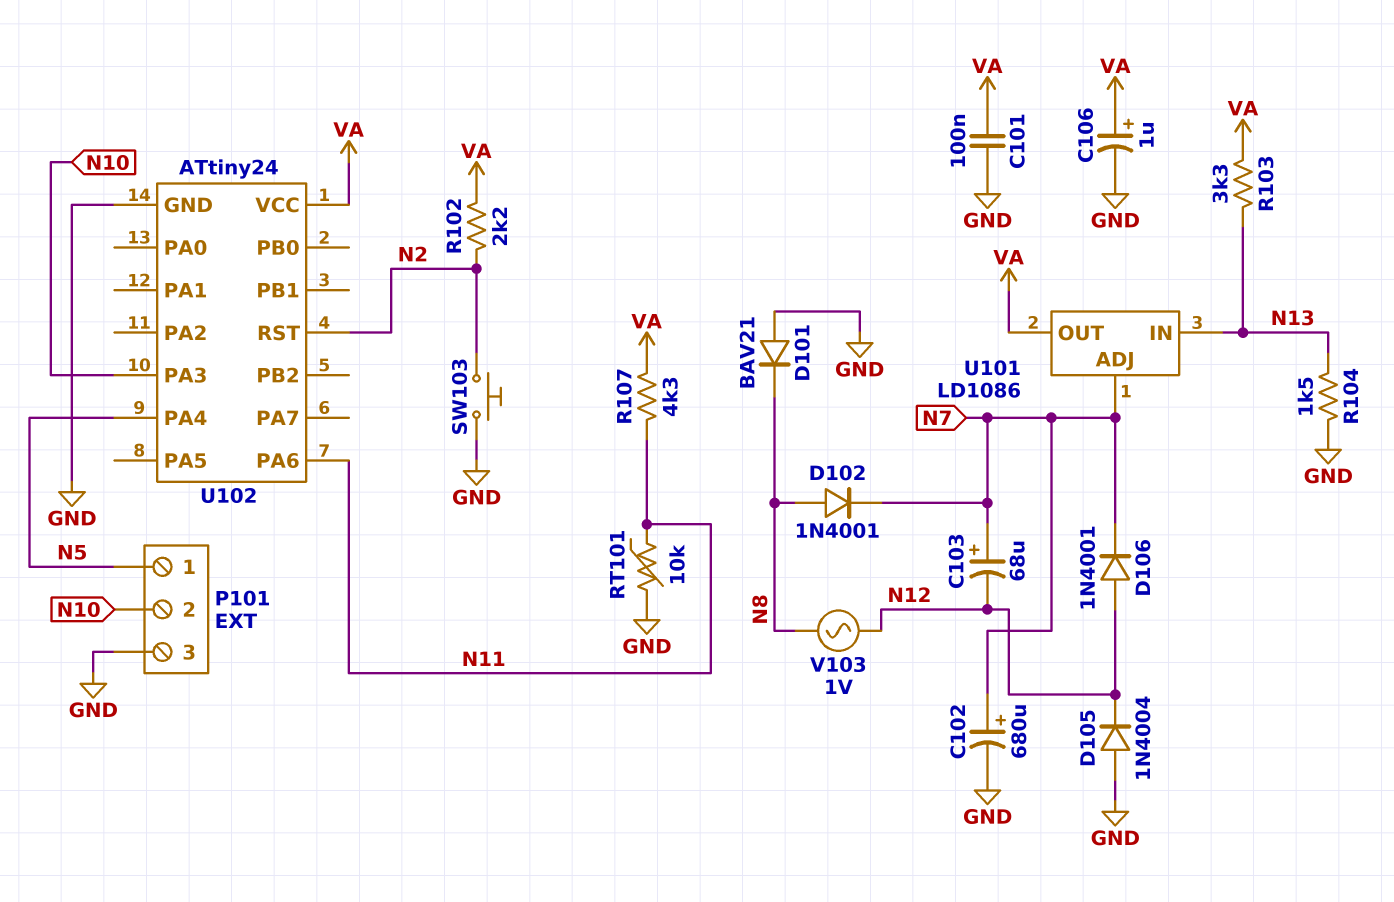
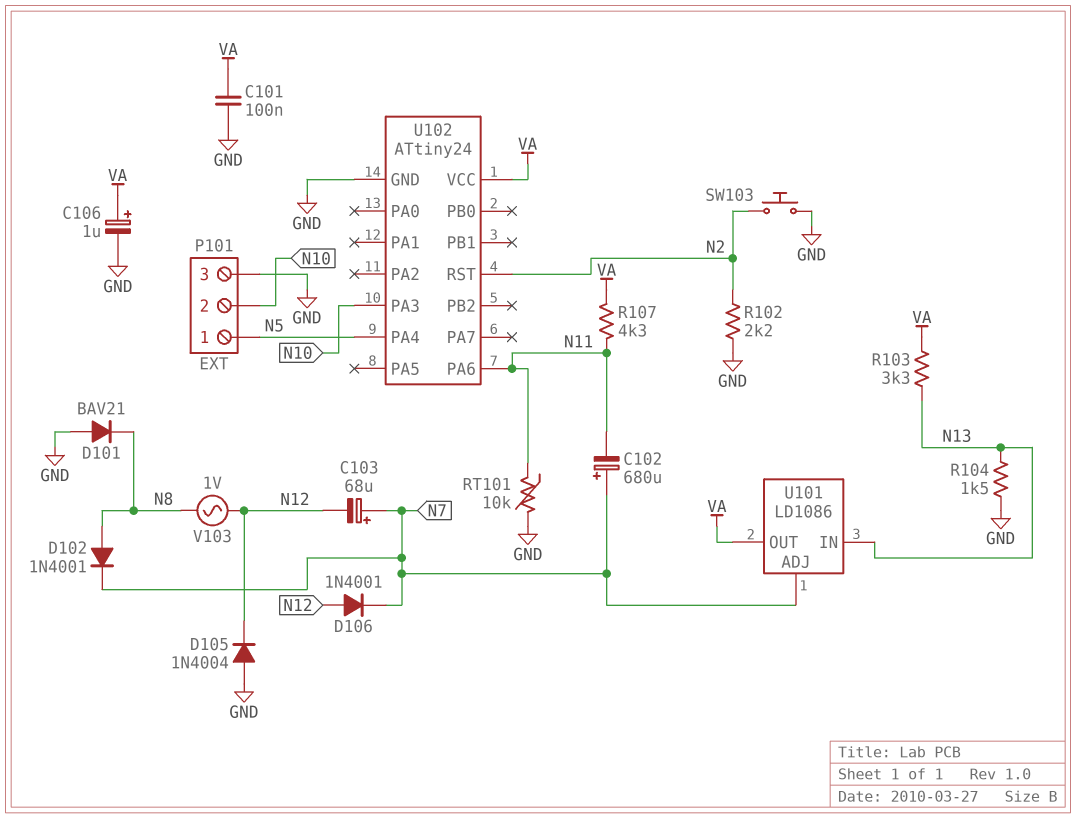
C102: 680uF (plus N7, minus GND) -> 680uF (plus N7, minus N11)
R102: 2.2k (N2, VA) -> 2.2k (GND, N2)

